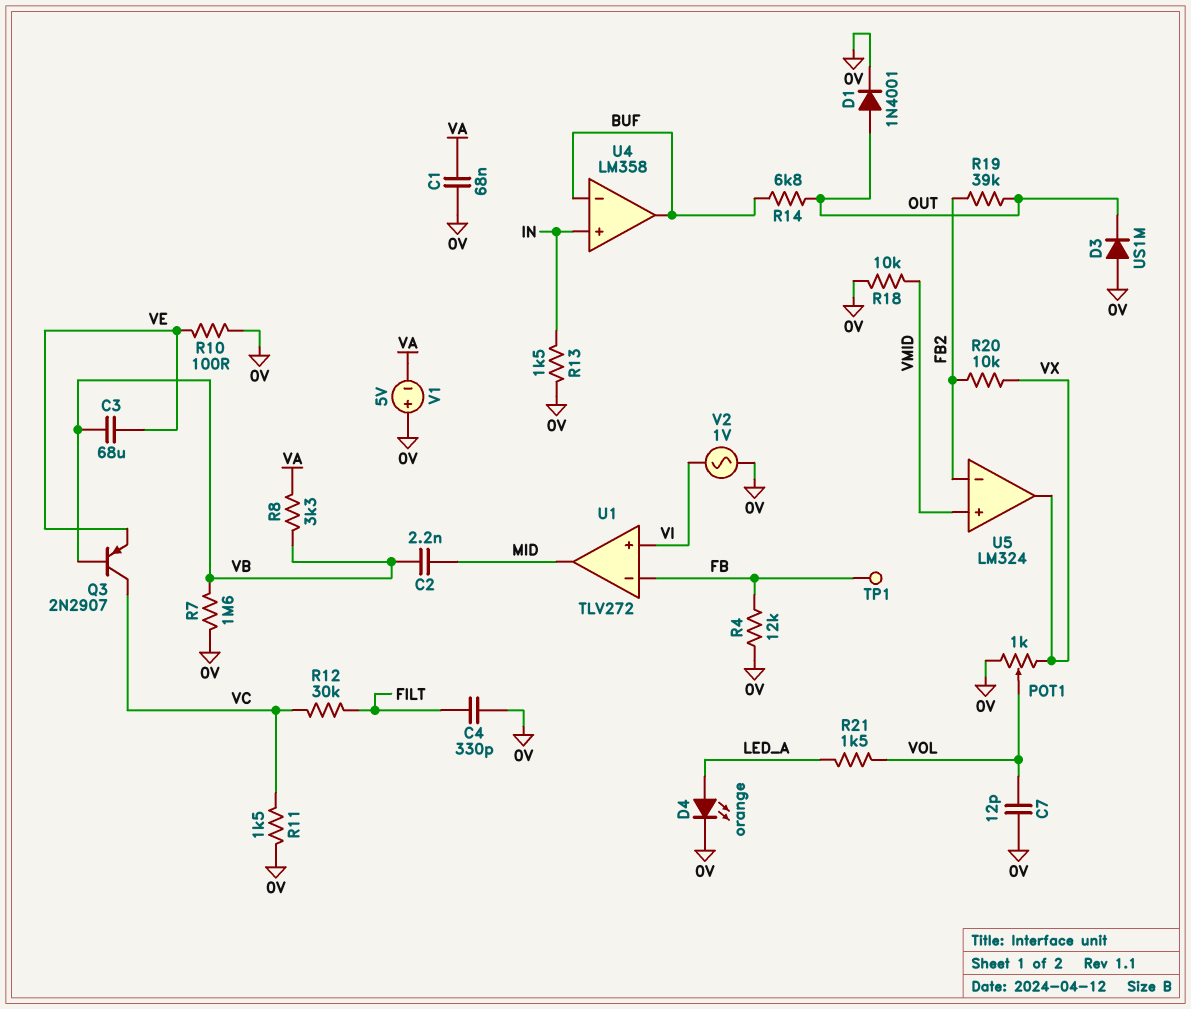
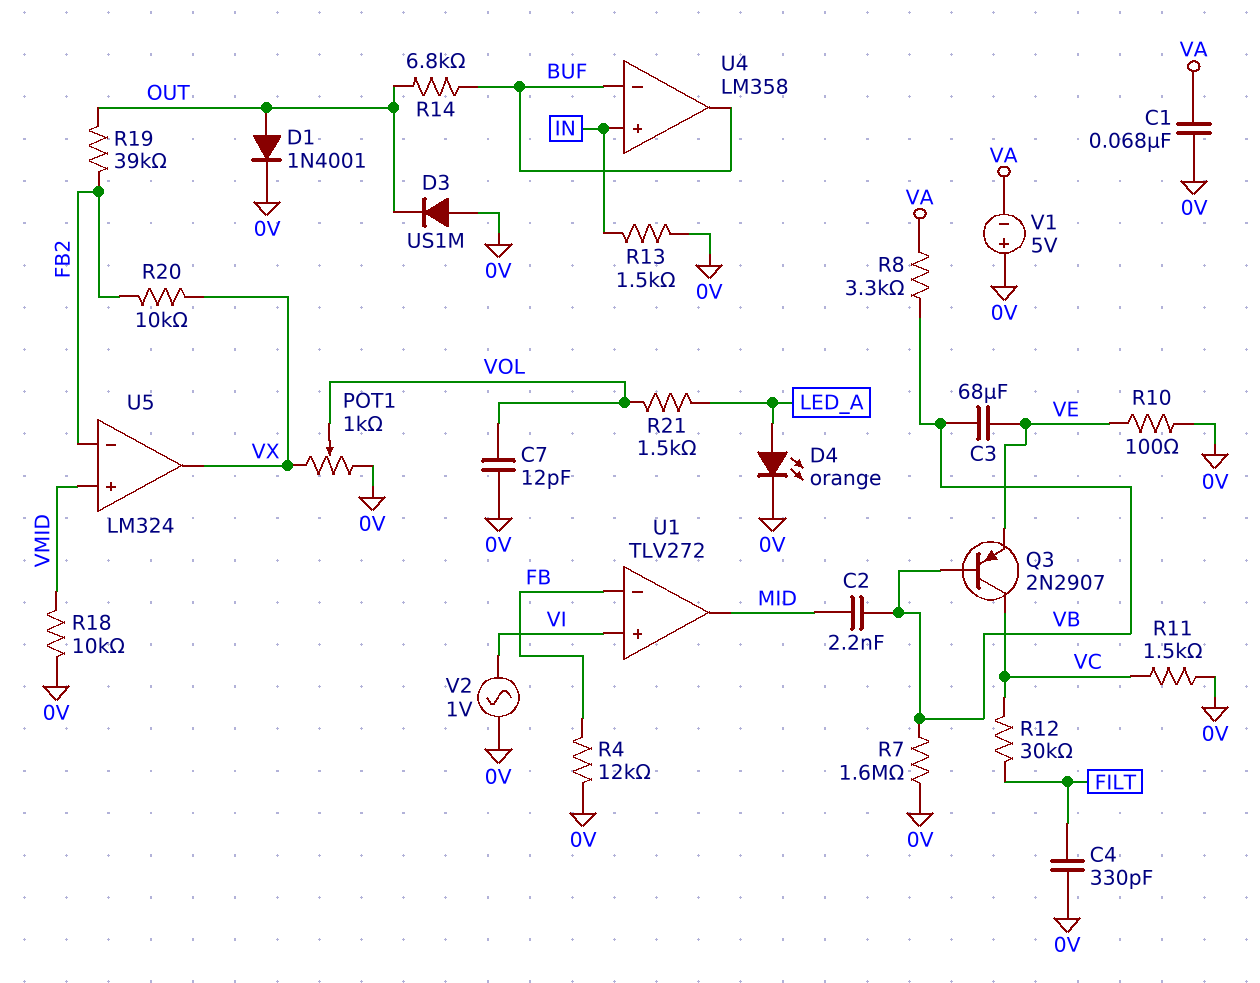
TP1: test point (FB) -> none

